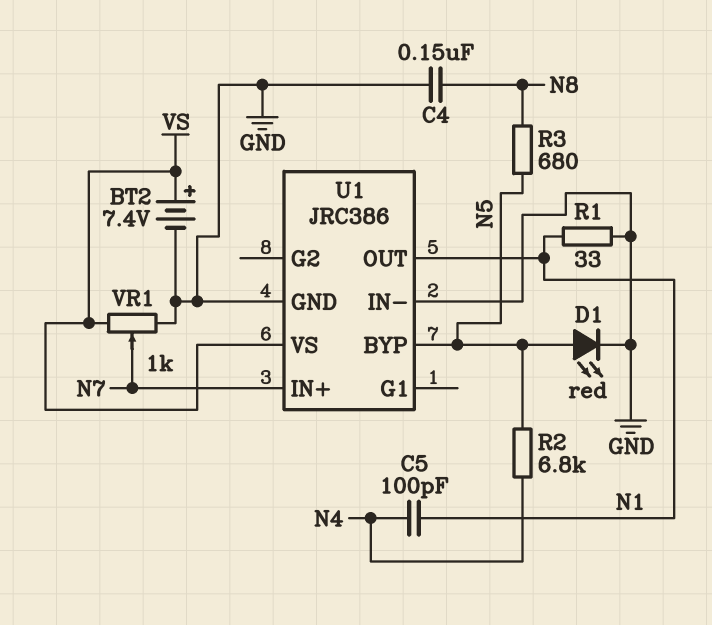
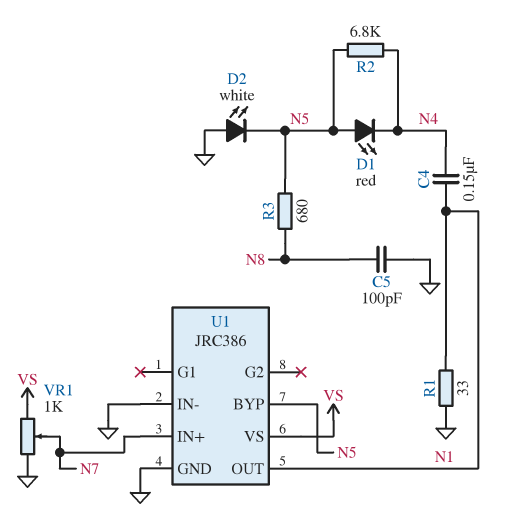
BT2: 7.4V (plus VS, minus GND) -> none
C4: 150nF (GND, N8) -> 150nF (N1, N4)
C5: 100pF (N1, N4) -> 100pF (GND, N8)
D1: LED red (A N5, K GND) -> LED red (A N5, K N4)
D2: none -> LED white (A GND, K N5)

